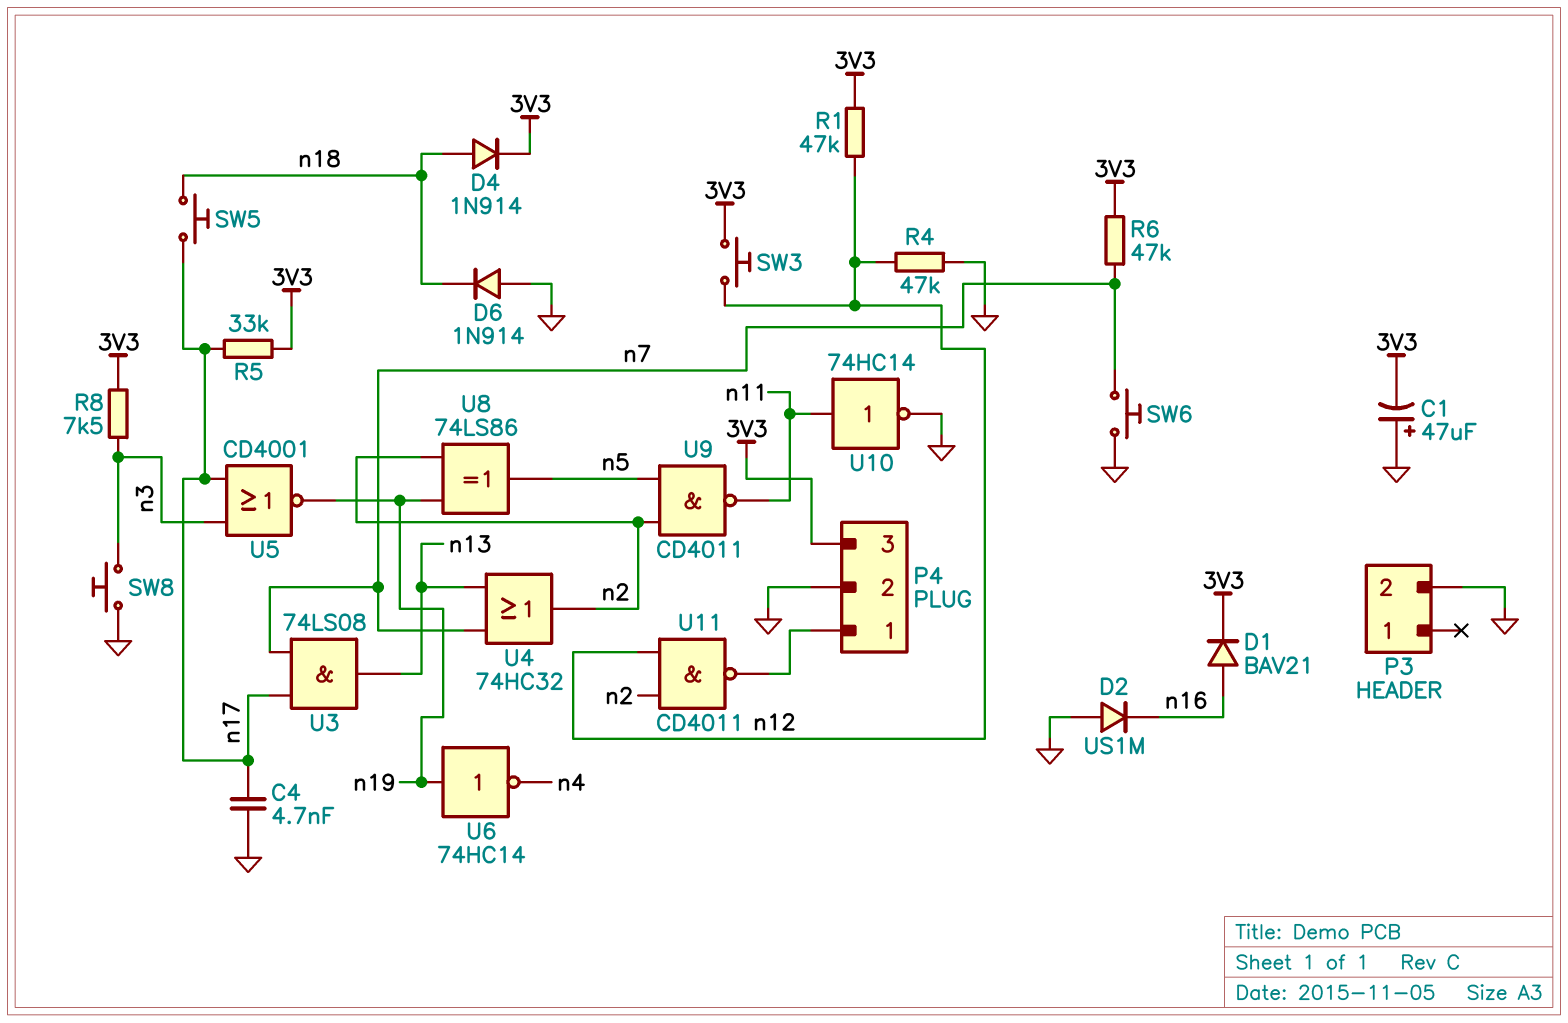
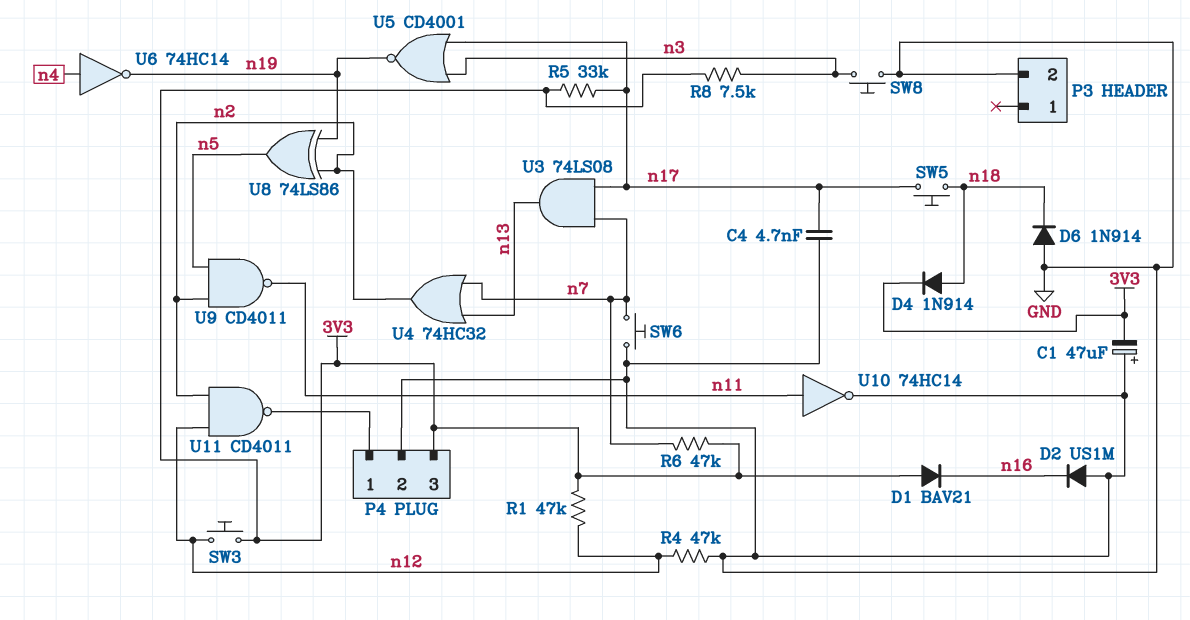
D1: diode BAV21 (A n16, K 3V3) -> diode BAV21 (A 3V3, K n16)
U6: NOT 74HC14 (in n19, out n4) -> NOT 74HC14 (in n4, out n19)

